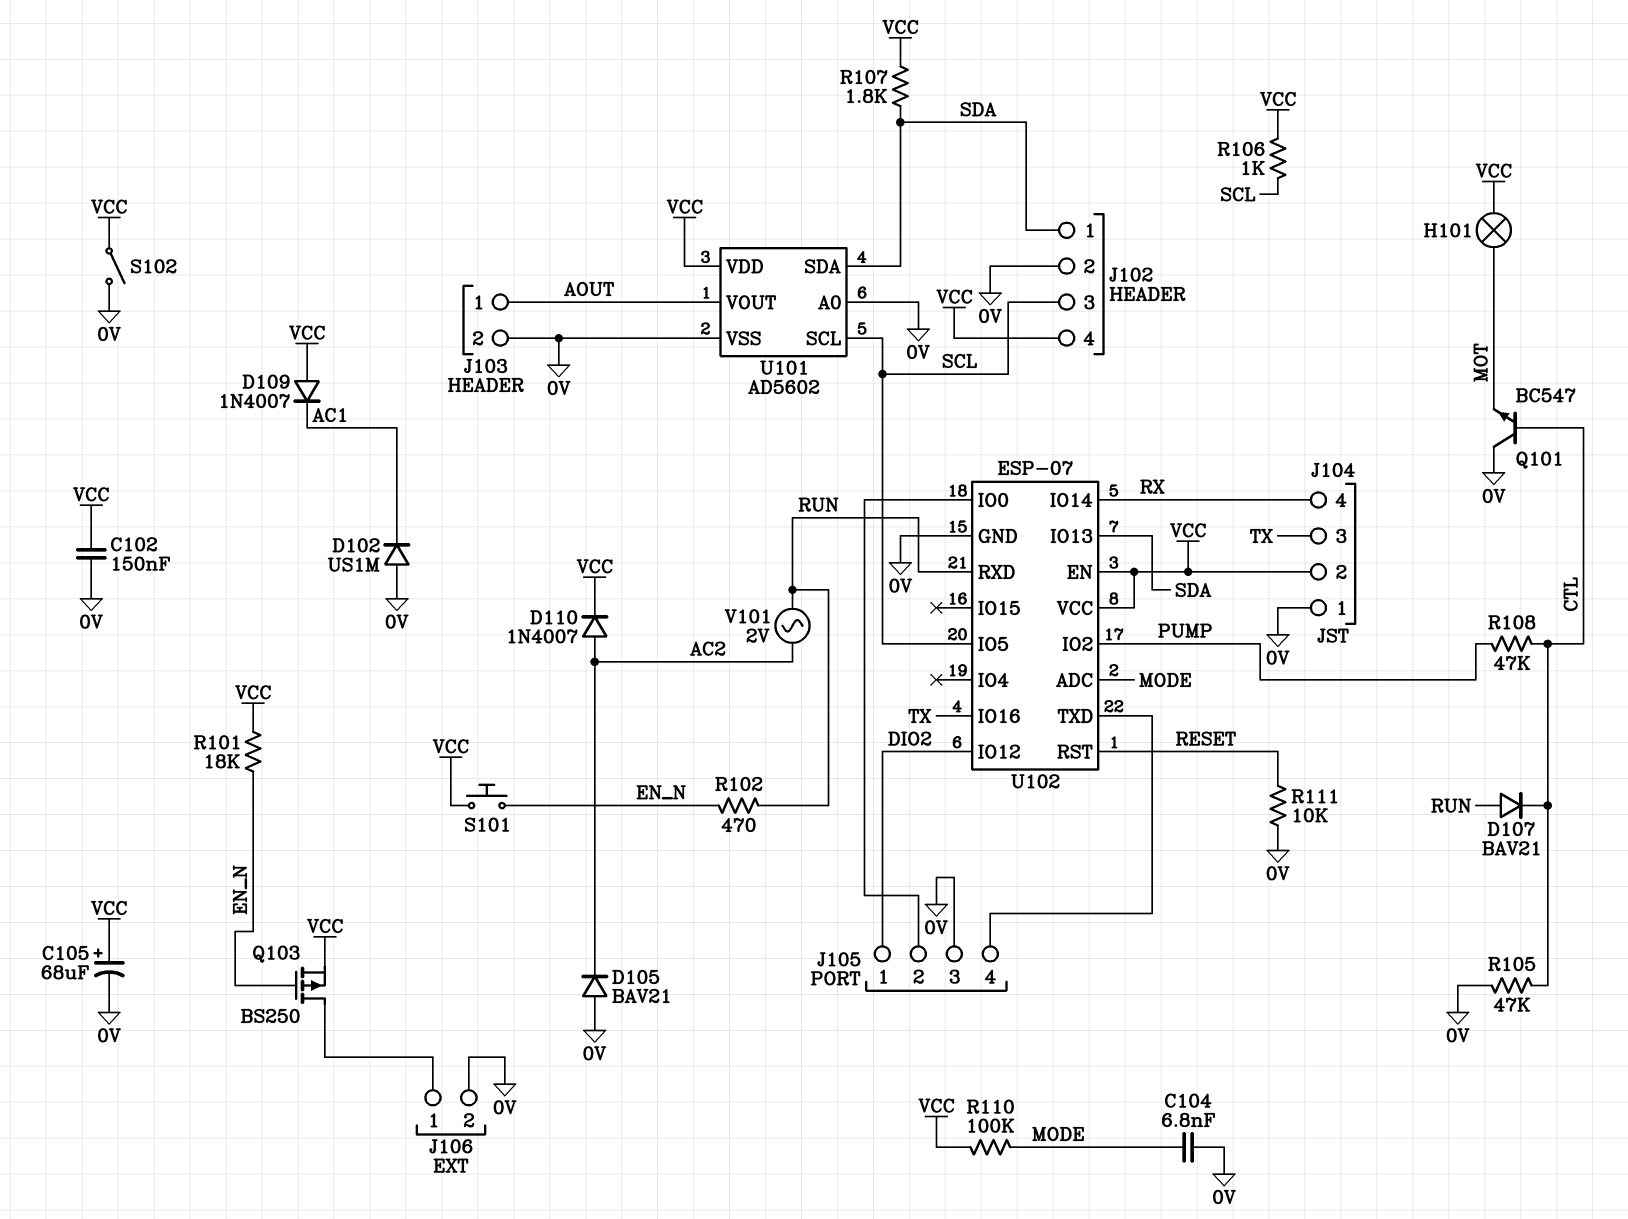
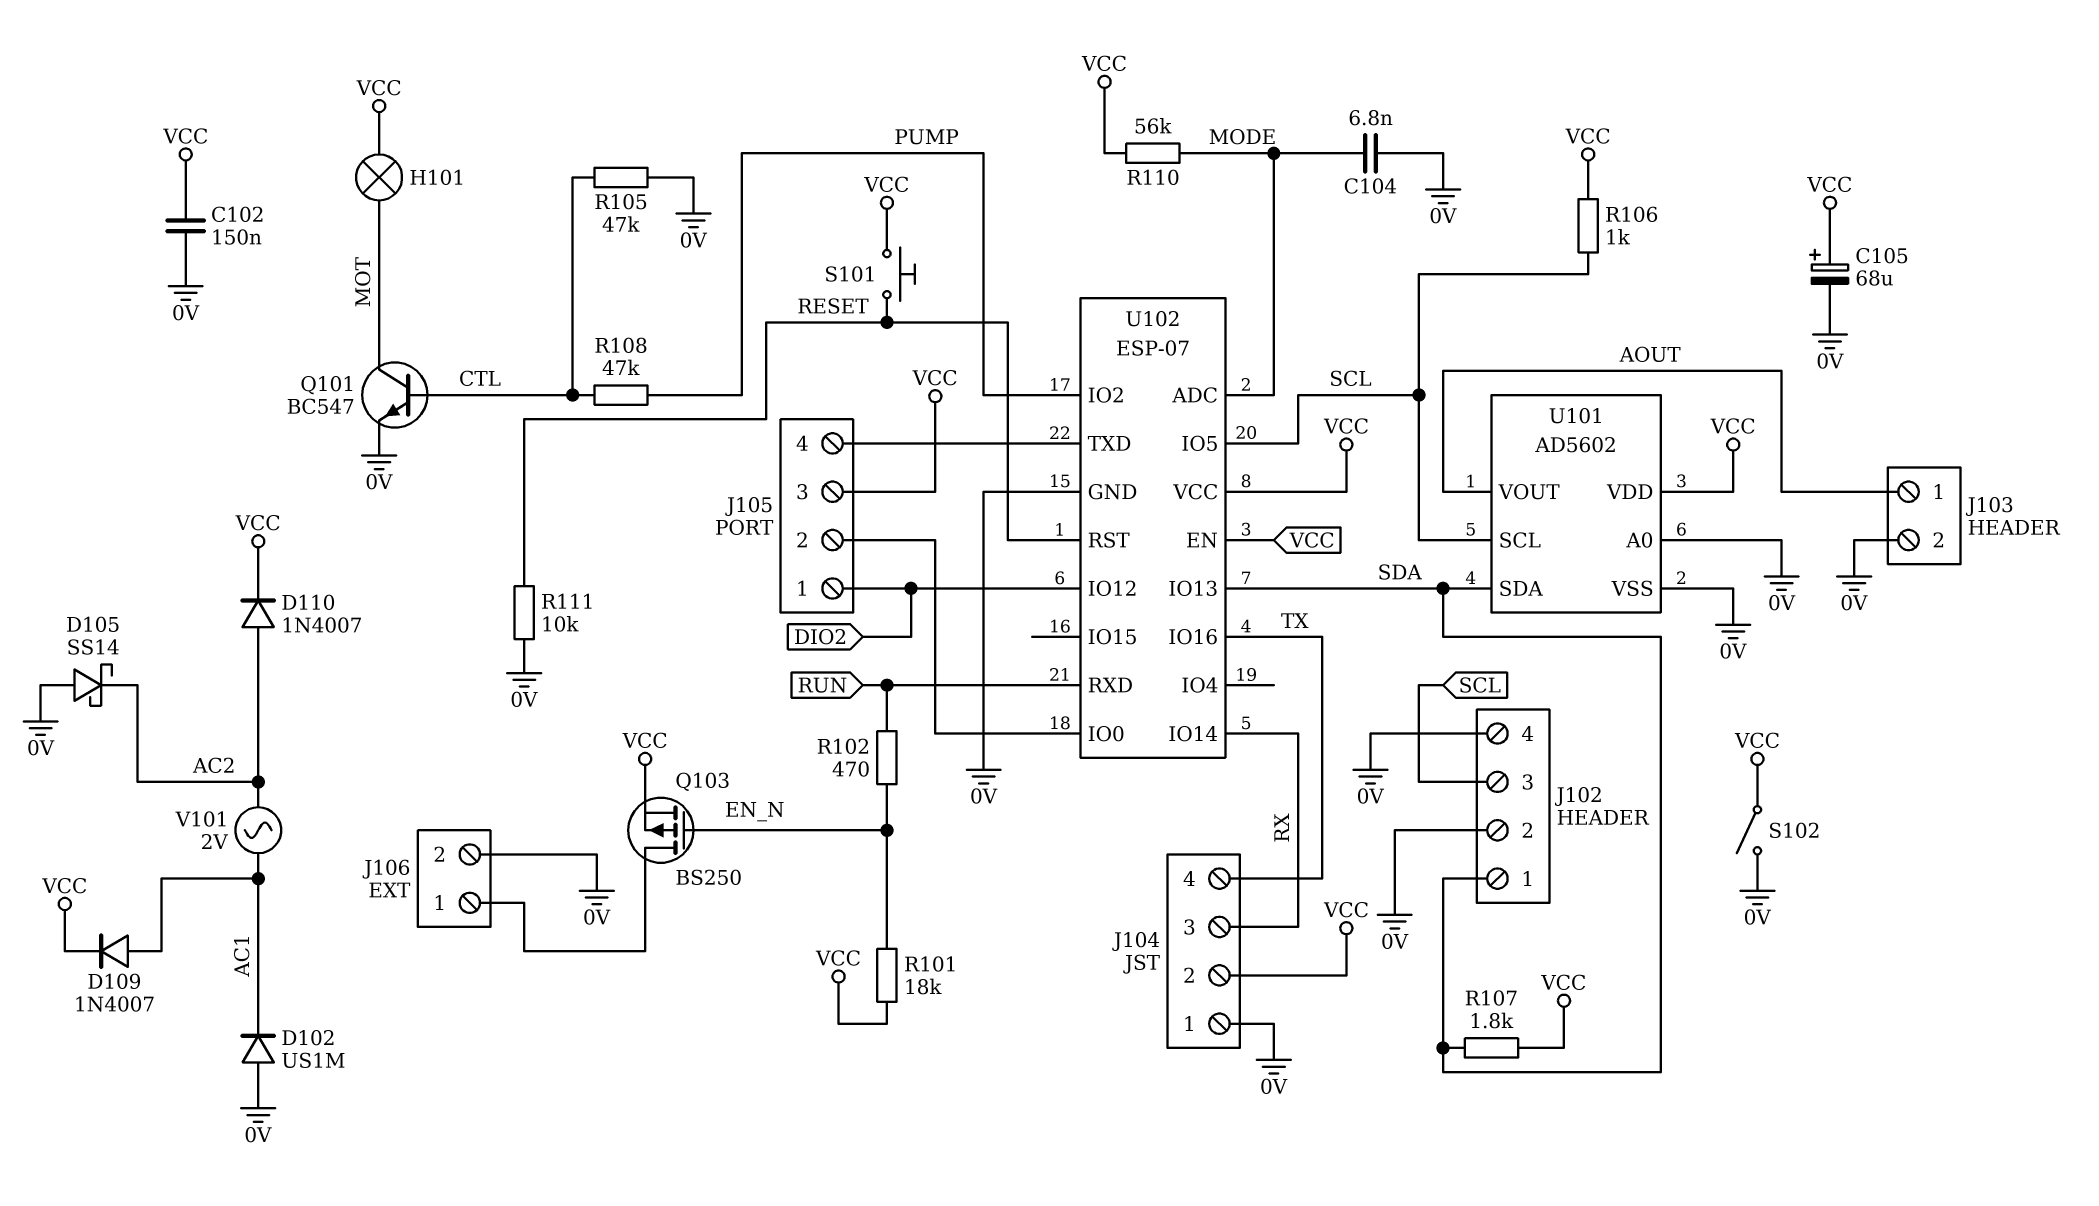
D105: diode BAV21 (A 0V, K AC2) -> schottky SS14 (A 0V, K AC2)
D107: diode BAV21 (A RUN, K CTL) -> none
D109: diode 1N4007 (A VCC, K AC1) -> diode 1N4007 (A AC1, K VCC)
J102 pin 4: VCC -> 0V
J104 pin 3: TX -> RX
J104 pin 4: RX -> TX
J105 pin 3: 0V -> VCC
Q101: NPN BC547 (B CTL, C 0V, E MOT) -> NPN BC547 (B CTL, C MOT, E 0V)
R110: 100k (MODE, VCC) -> 56k (MODE, VCC)
S101: button (EN_N, VCC) -> button (RESET, VCC)
V101: AC 2V (AC2, RUN) -> AC 2V (AC1, AC2)

